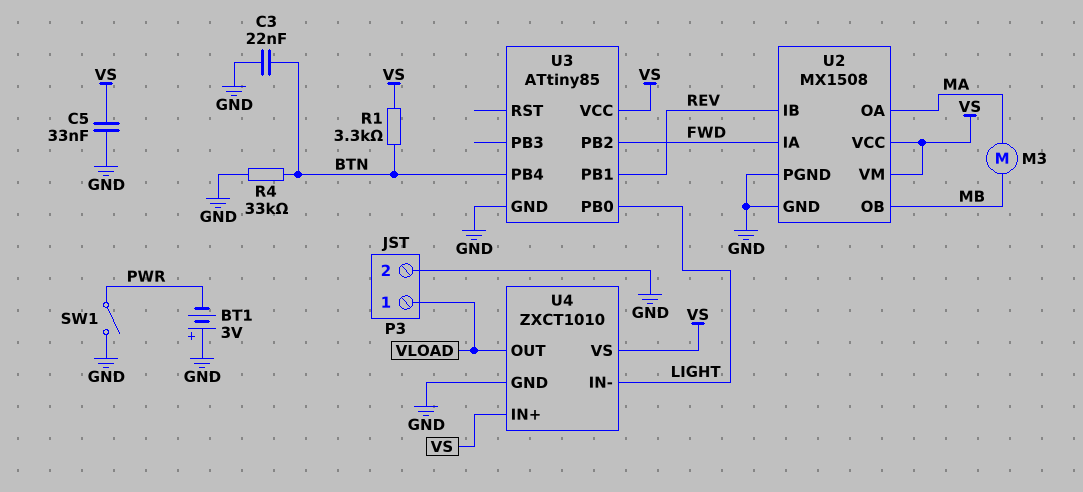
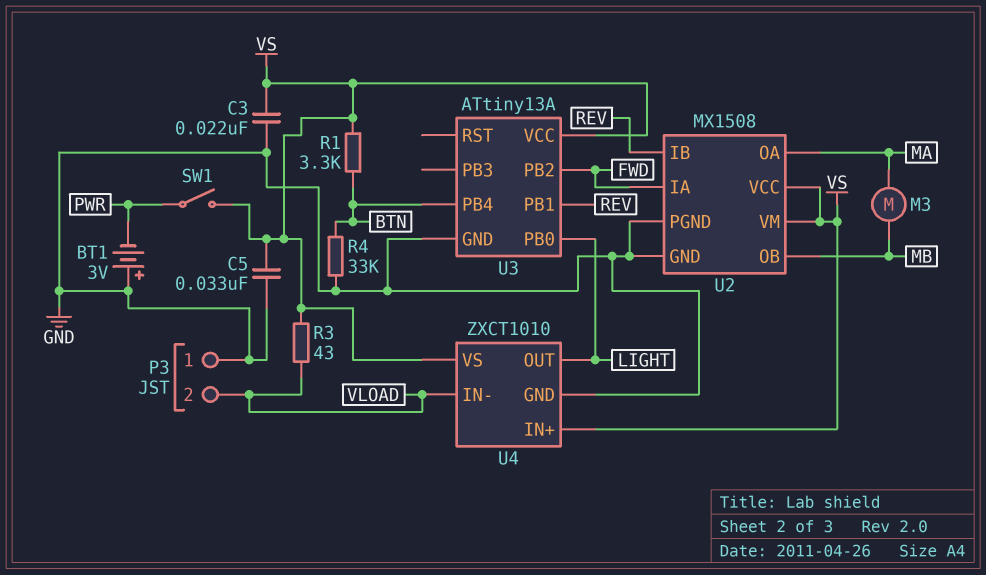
C3: 22nF (BTN, GND) -> 22nF (GND, VS)
P3 pin 1: VLOAD -> GND
P3 pin 2: GND -> VLOAD
R3: none -> 43 (VLOAD, VS)
SW1: switch (GND, PWR) -> switch (PWR, VS)
U3: ATtiny85 -> ATtiny13A
U4 pin IN-: LIGHT -> VLOAD
U4 pin OUT: VLOAD -> LIGHT

